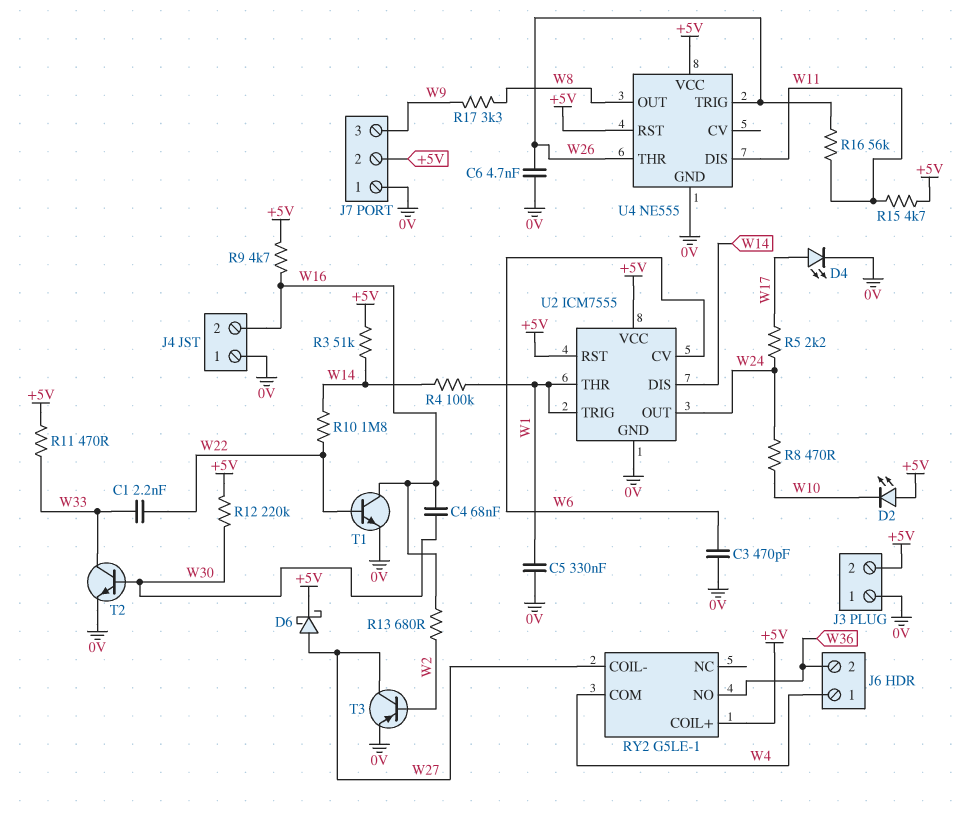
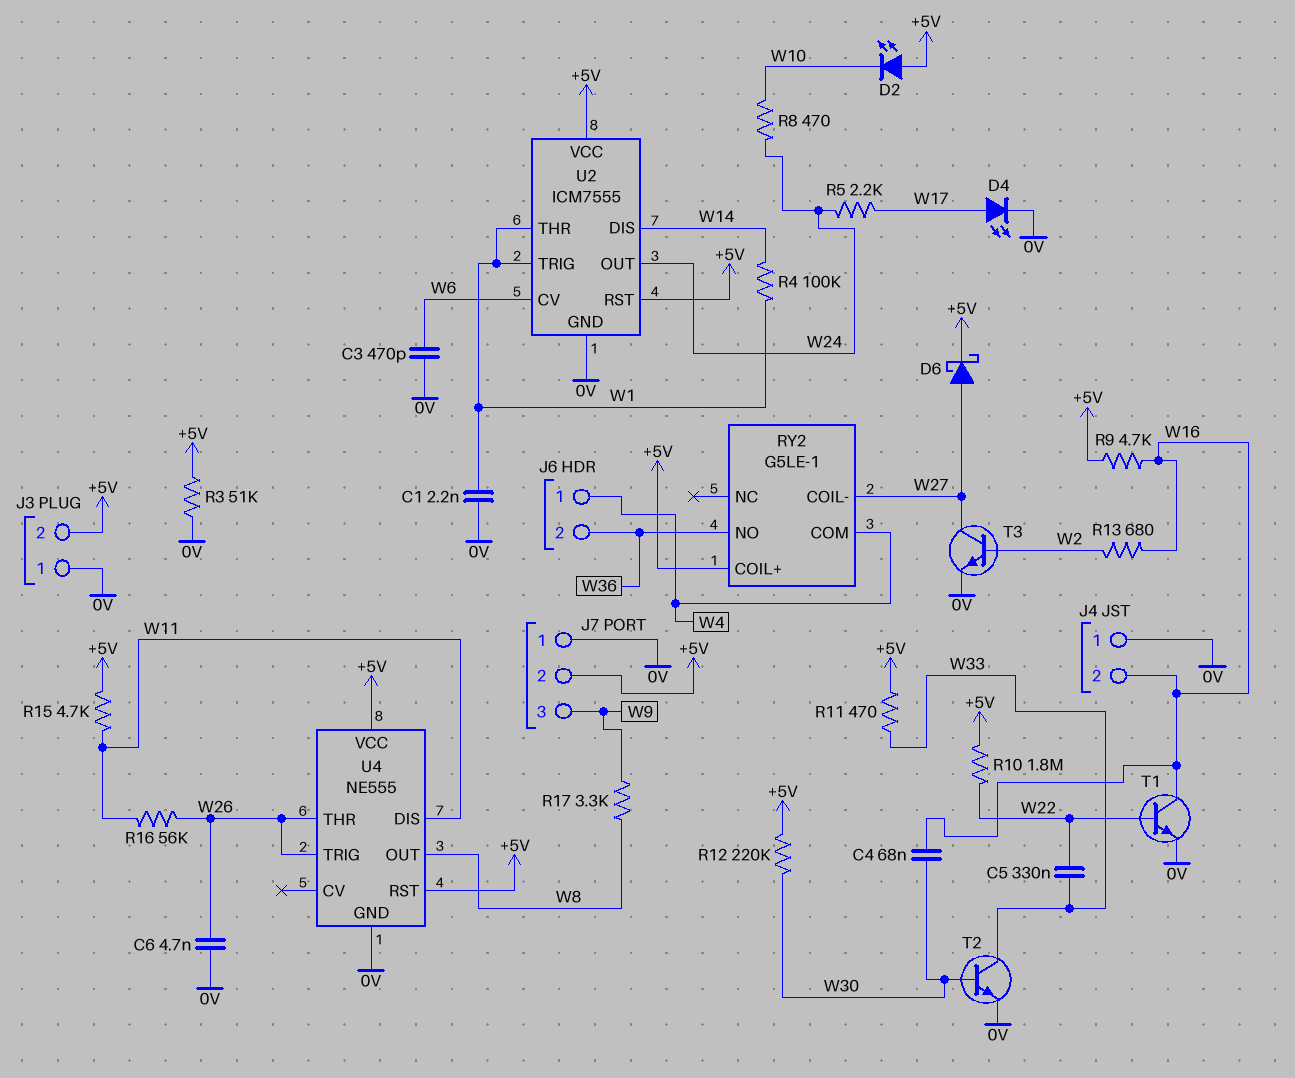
C1: 2.2nF (W22, W33) -> 2.2nF (0V, W1)
C5: 330nF (0V, W1) -> 330nF (W22, W33)
R3: 51k (+5V, W14) -> 51k (+5V, 0V)
R10: 1.8M (W14, W22) -> 1.8M (+5V, W22)
T3: PNP (B W2, C W27, E 0V) -> NPN (B W2, C W27, E 0V)

